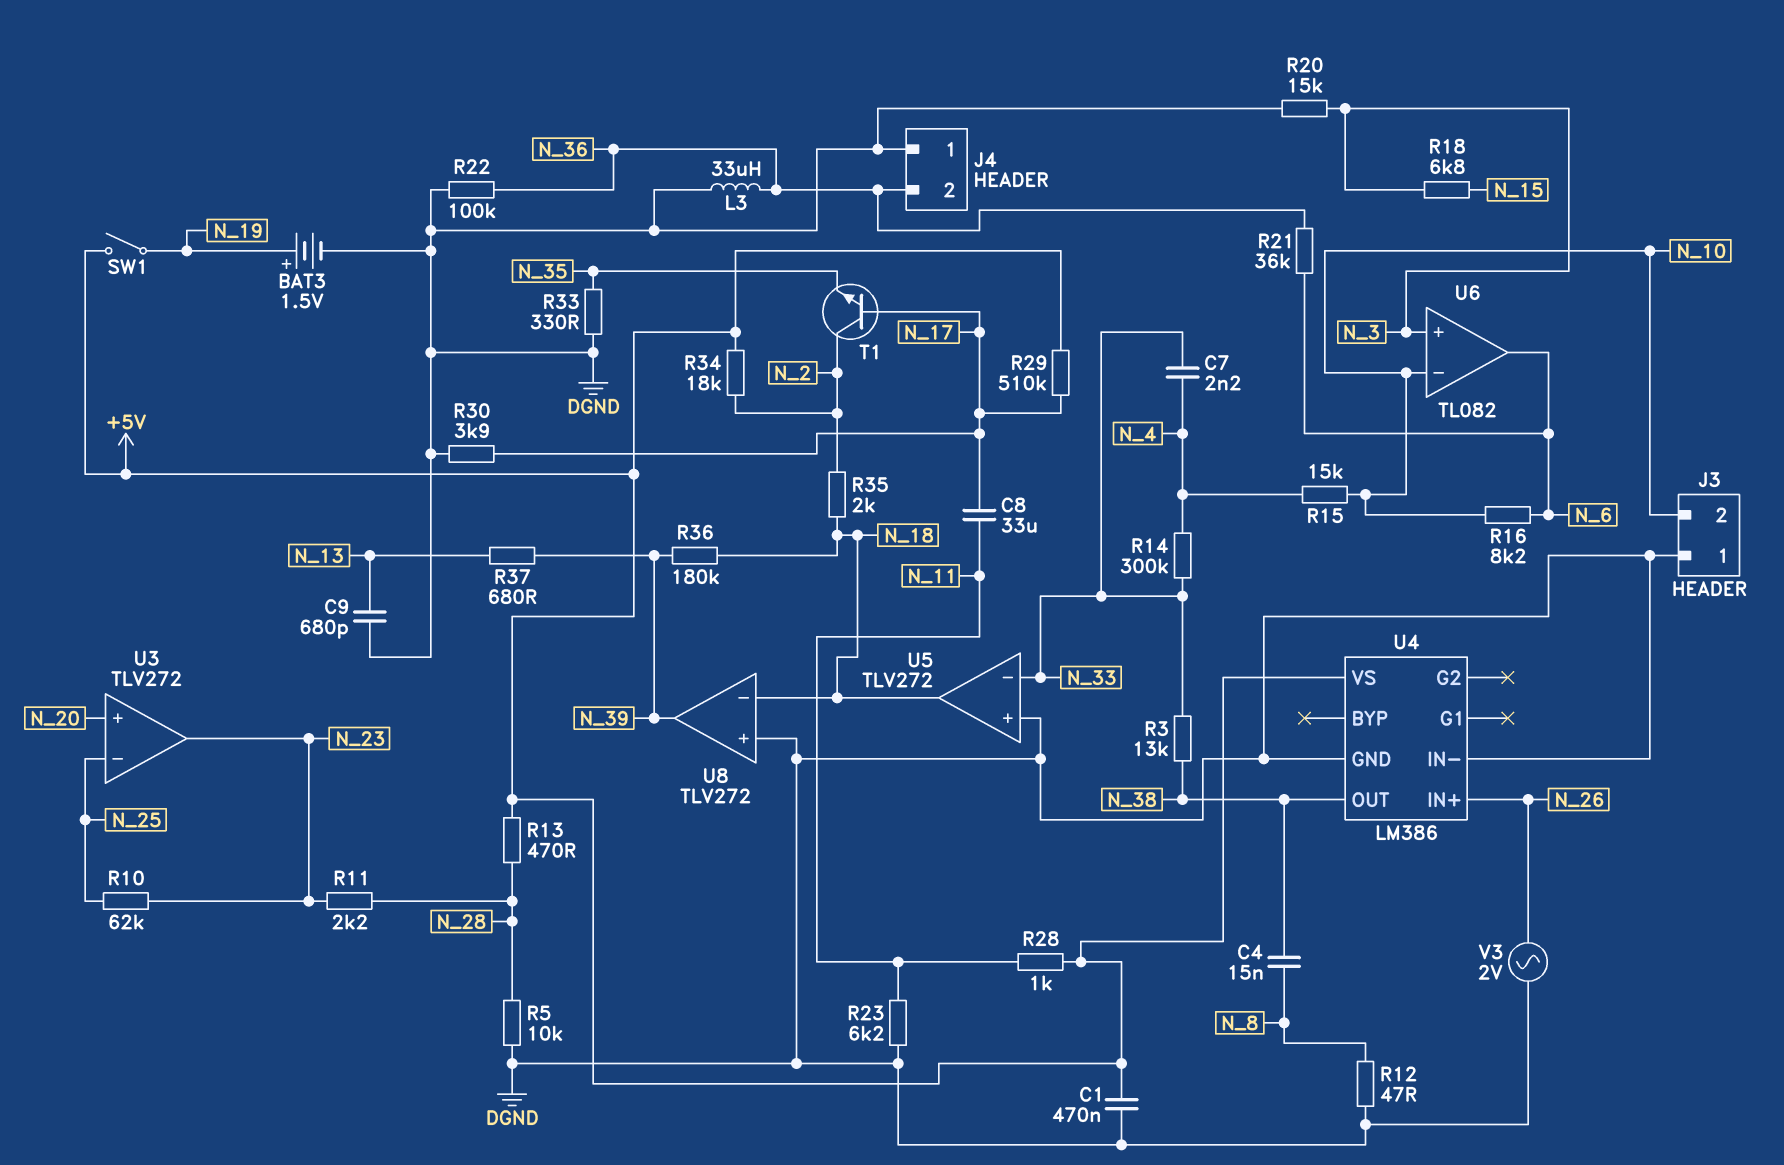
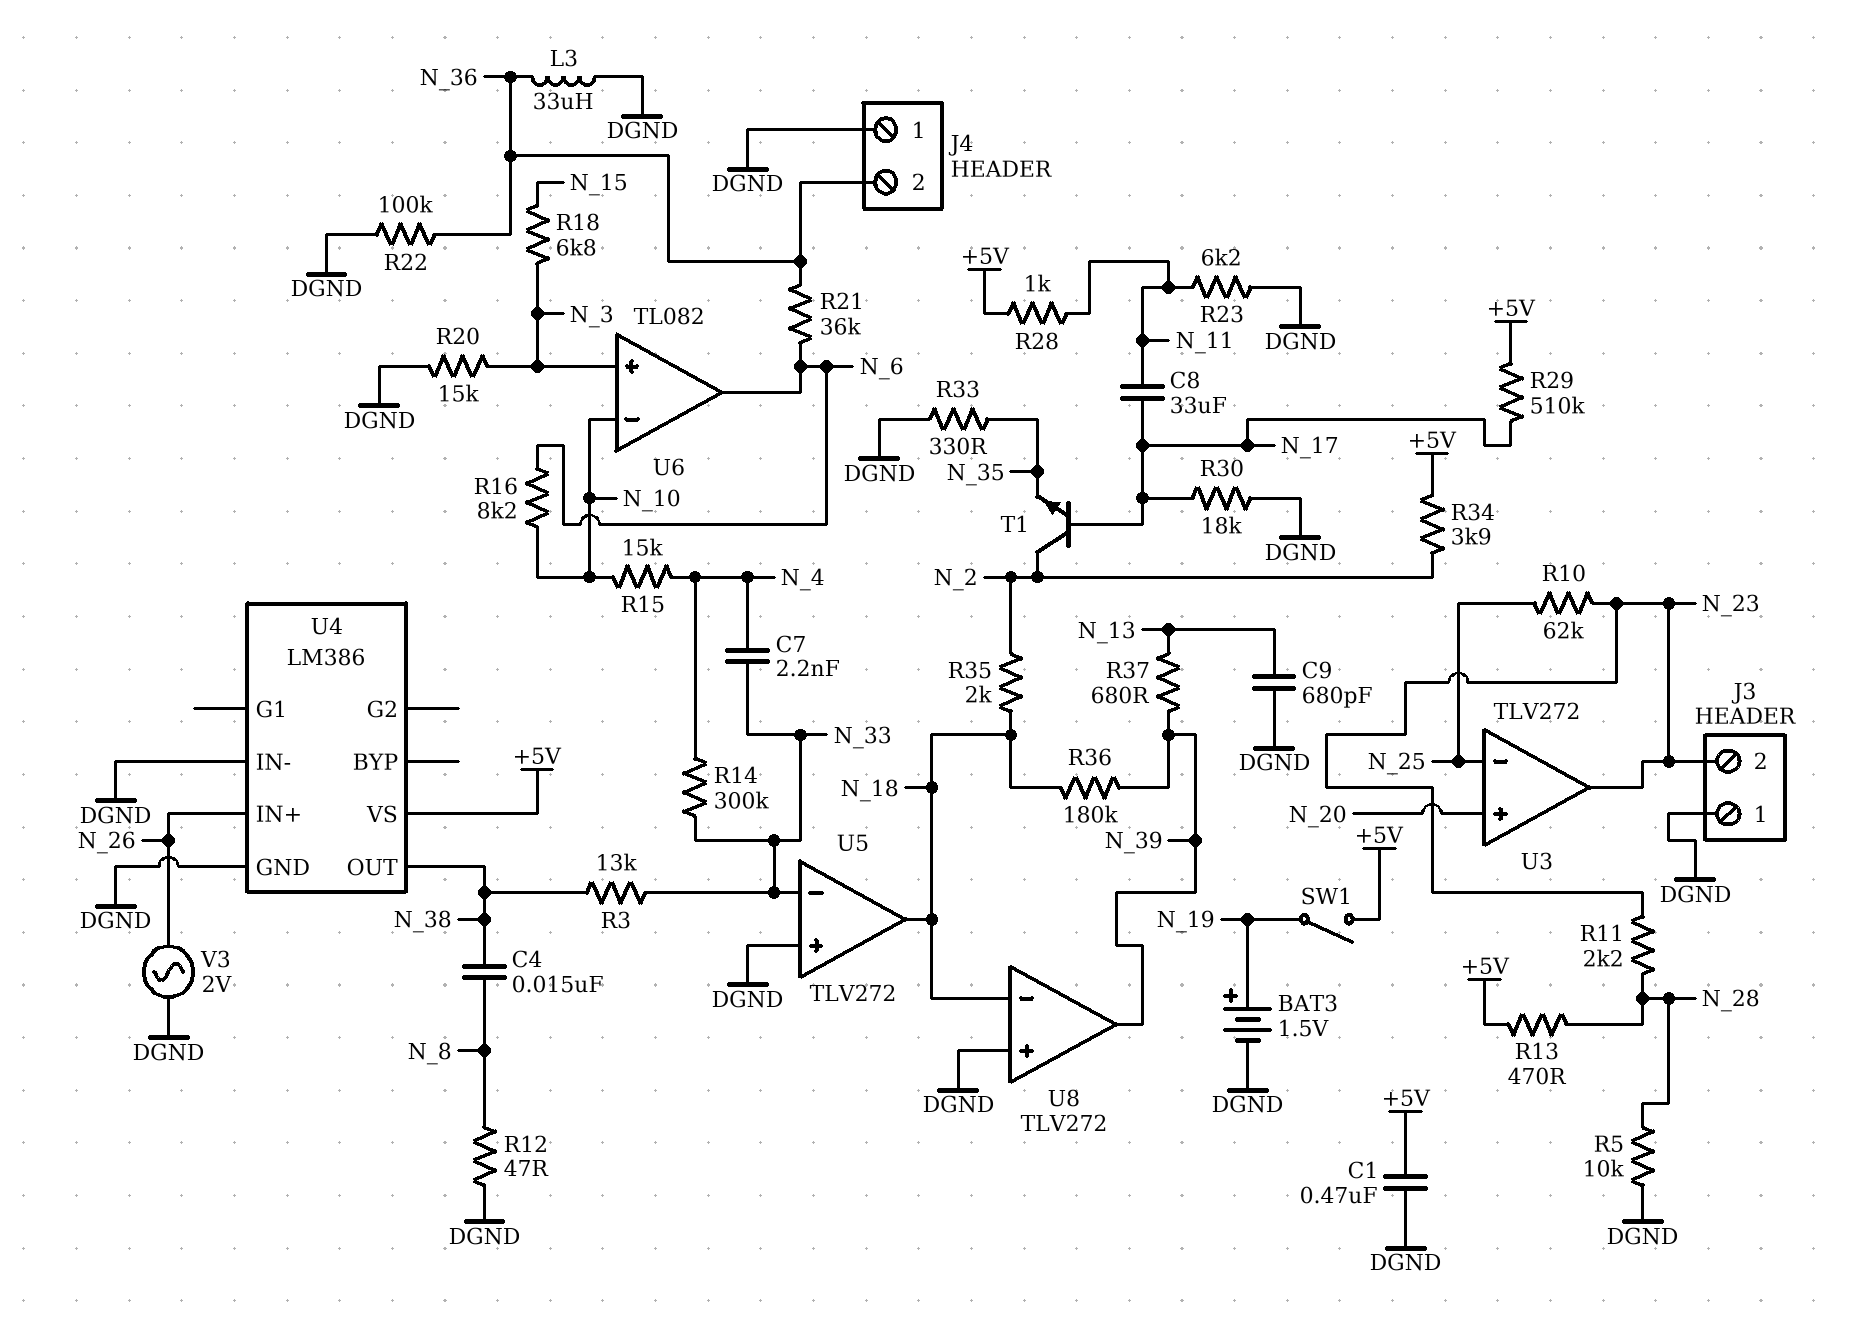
J3 pin 2: N_10 -> N_23
R30: 3.9k (DGND, N_17) -> 18k (DGND, N_17)
R34: 18k (+5V, N_2) -> 3.9k (+5V, N_2)

